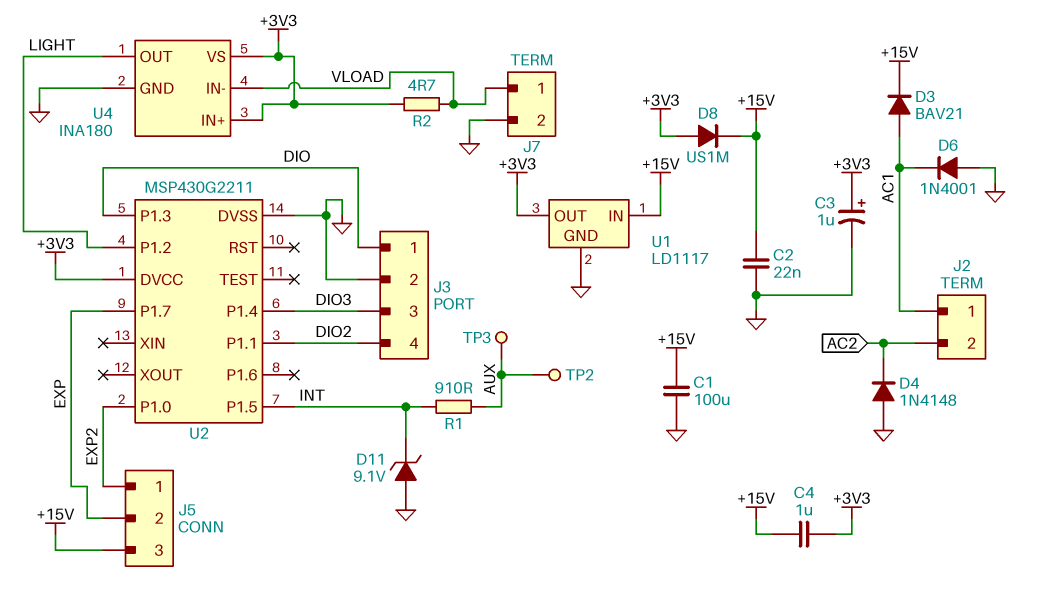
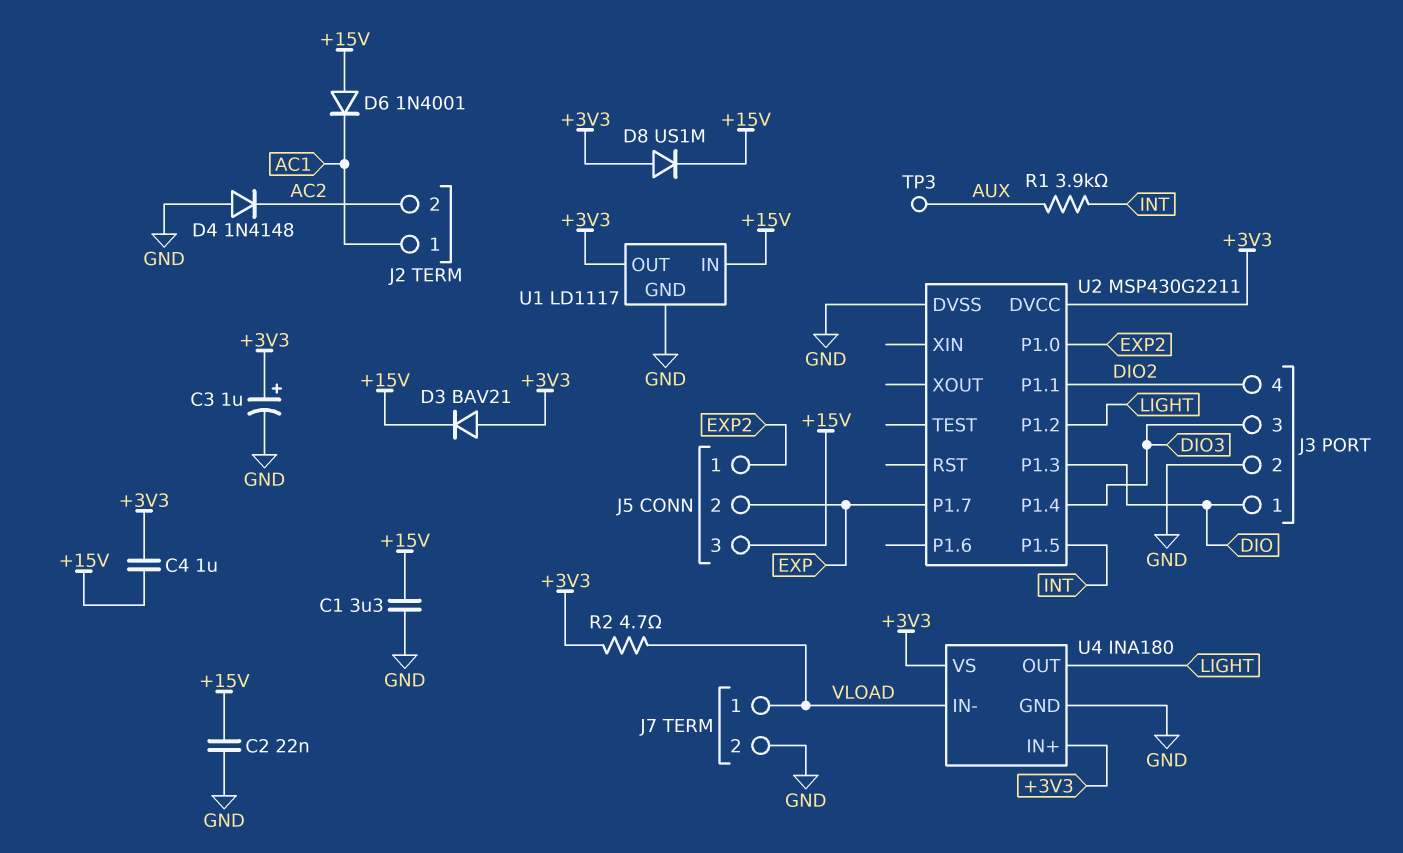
C1: 100uF (+15V, GND) -> 3.3uF (+15V, GND)
D3: diode BAV21 (A AC1, K +15V) -> diode BAV21 (A +3V3, K +15V)
D6: diode 1N4001 (A GND, K AC1) -> diode 1N4001 (A +15V, K AC1)
D11: zener 9.1V (A GND, K INT) -> none
R1: 910 (AUX, INT) -> 3.9k (AUX, INT)
TP2: test point (AUX) -> none

